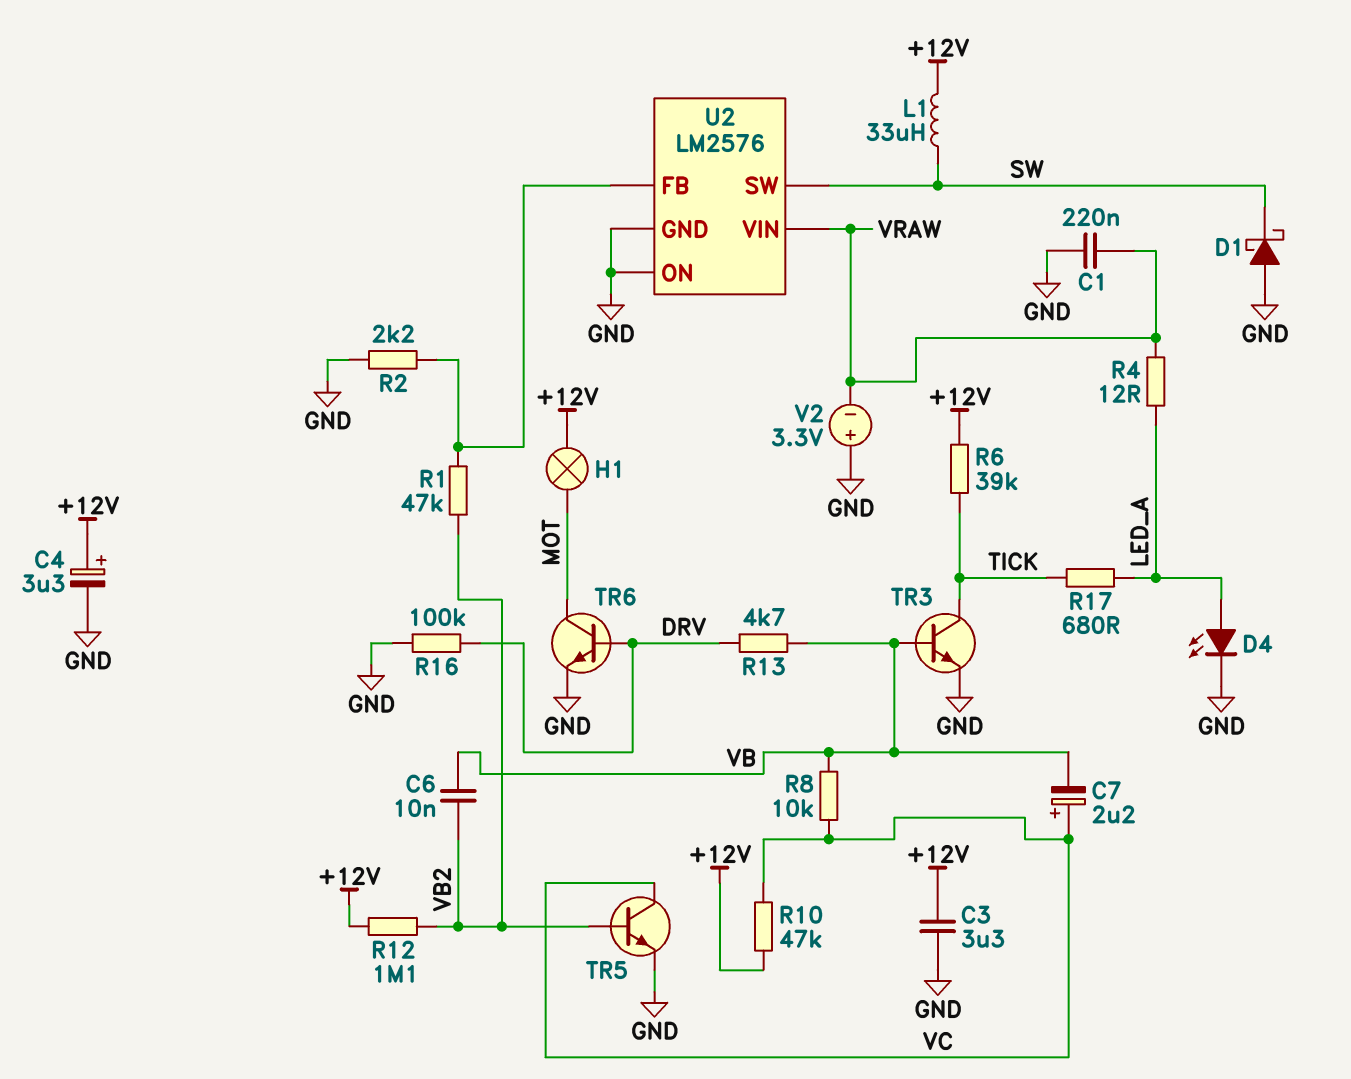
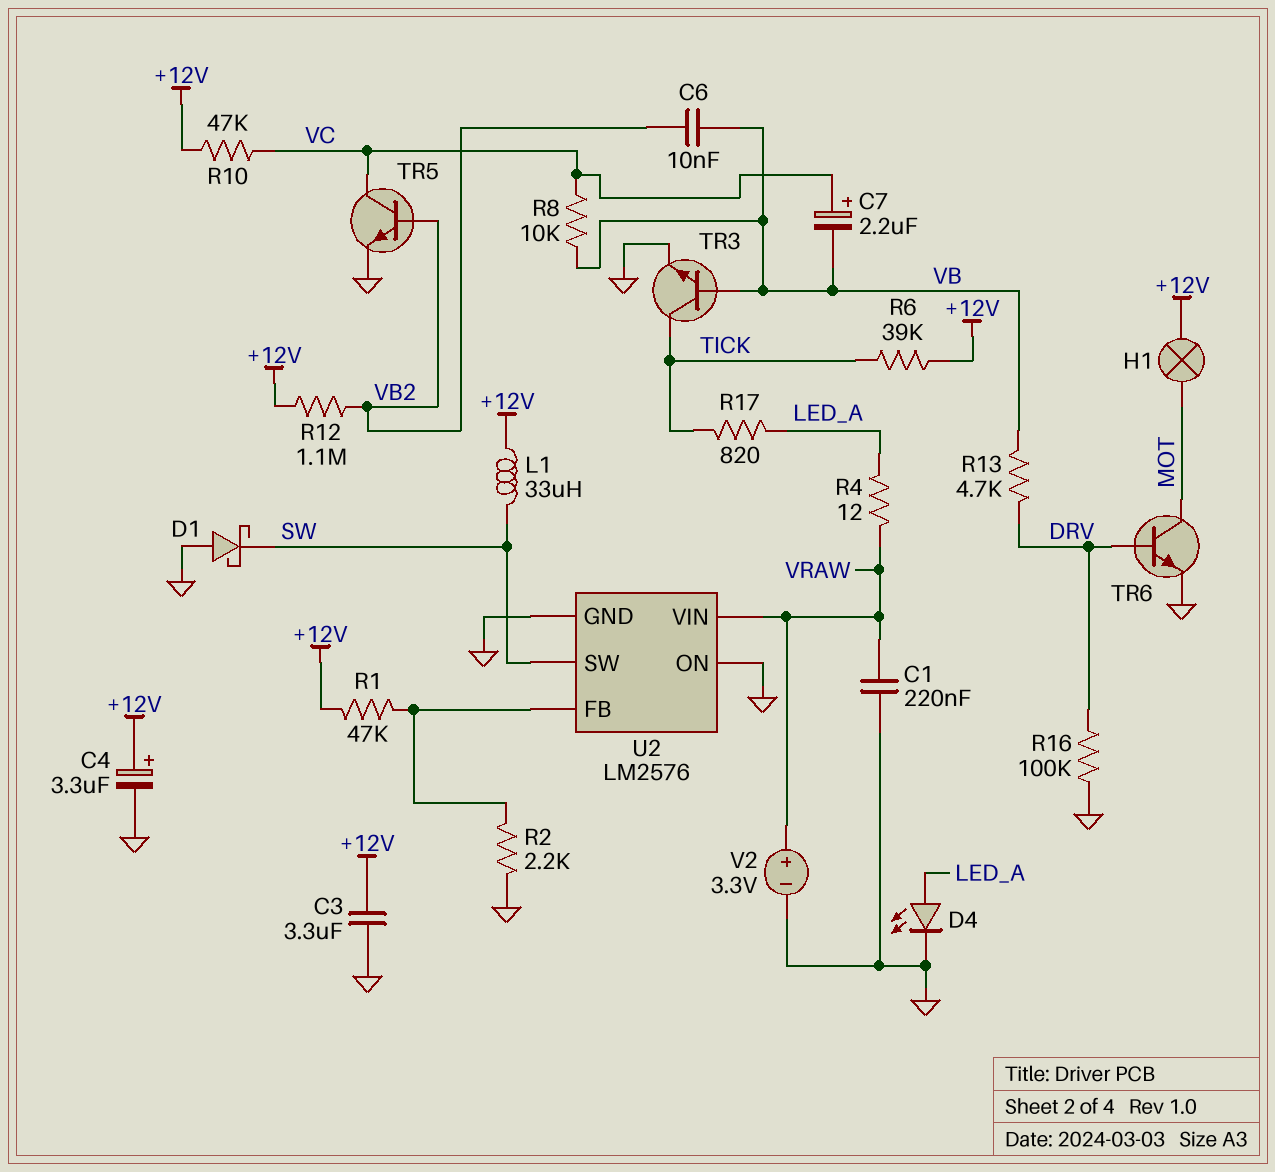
R1: 47k (U2/FB, VB2) -> 47k (+12V, U2/FB)
R17: 680 (LED_A, TICK) -> 820 (LED_A, TICK)
V2: 3.3V (plus GND, minus VRAW) -> 3.3V (plus VRAW, minus GND)

